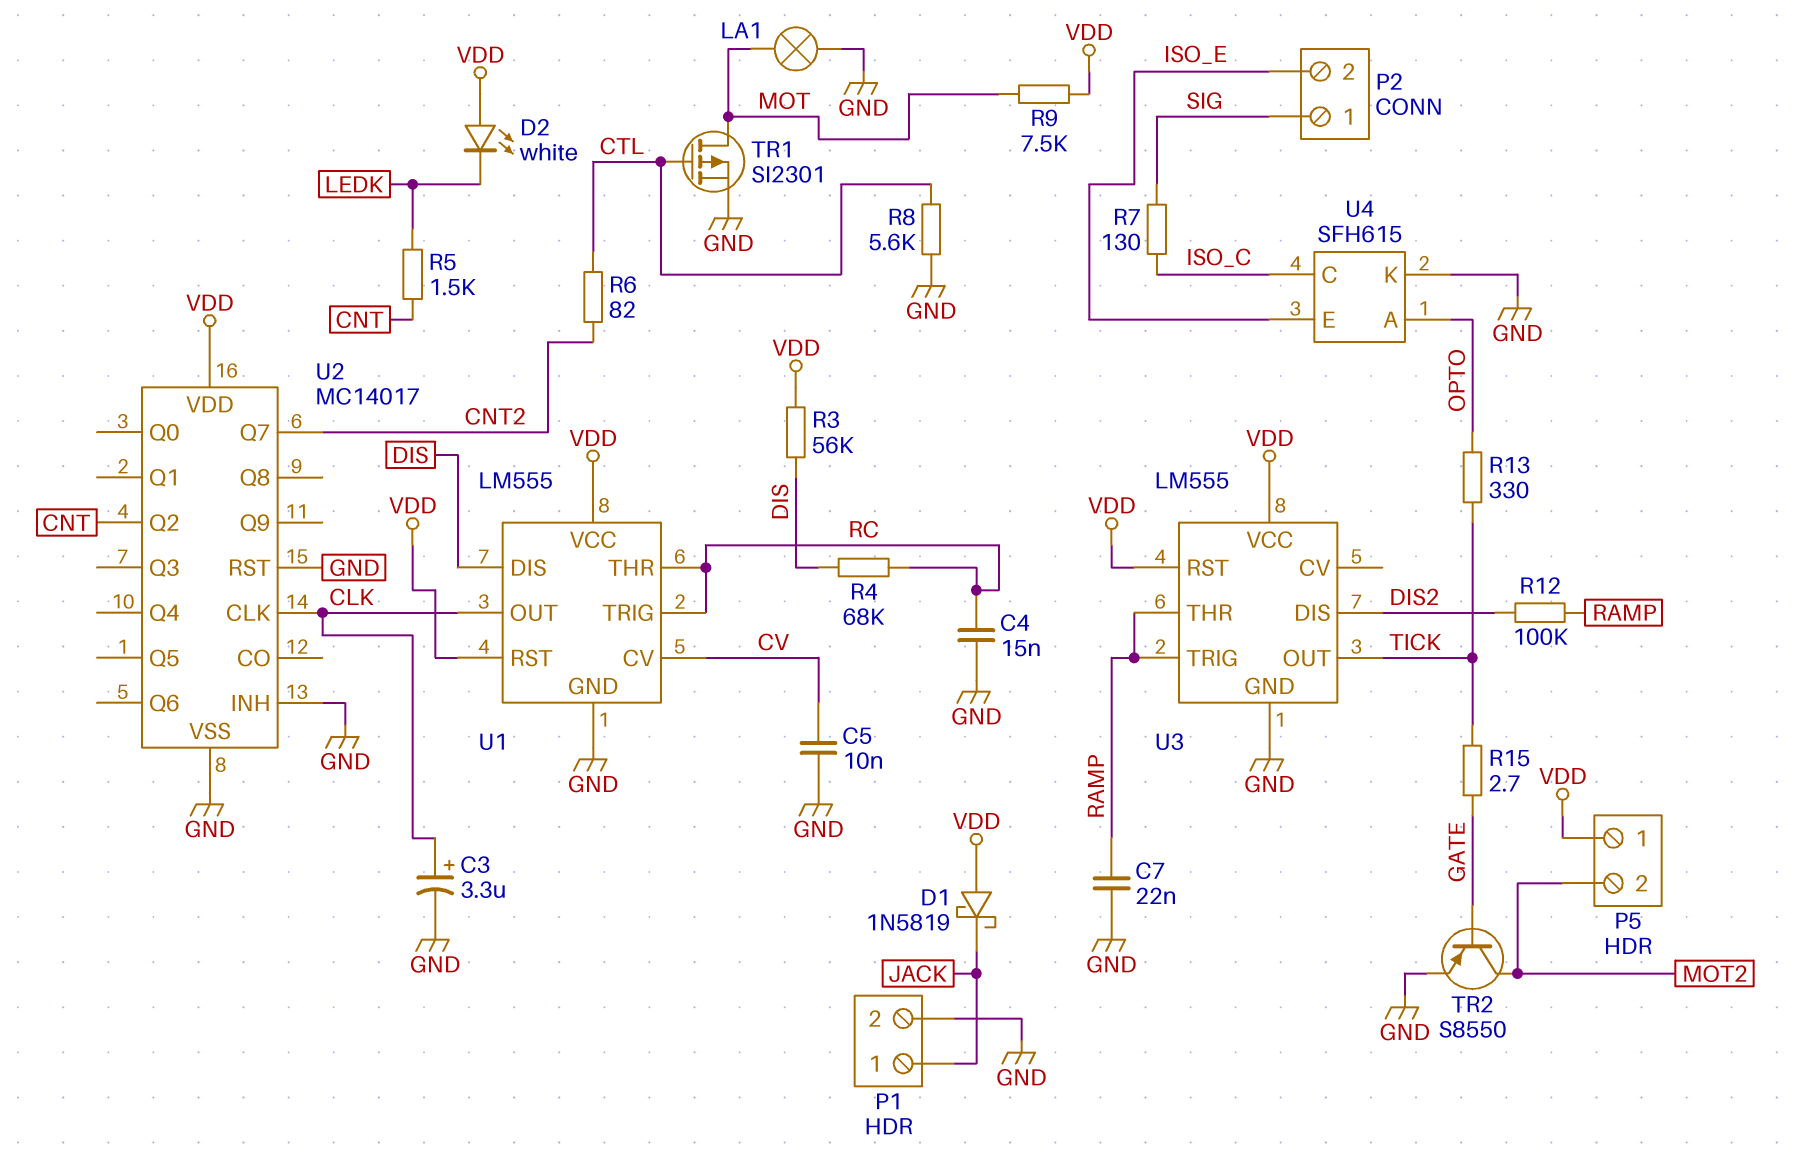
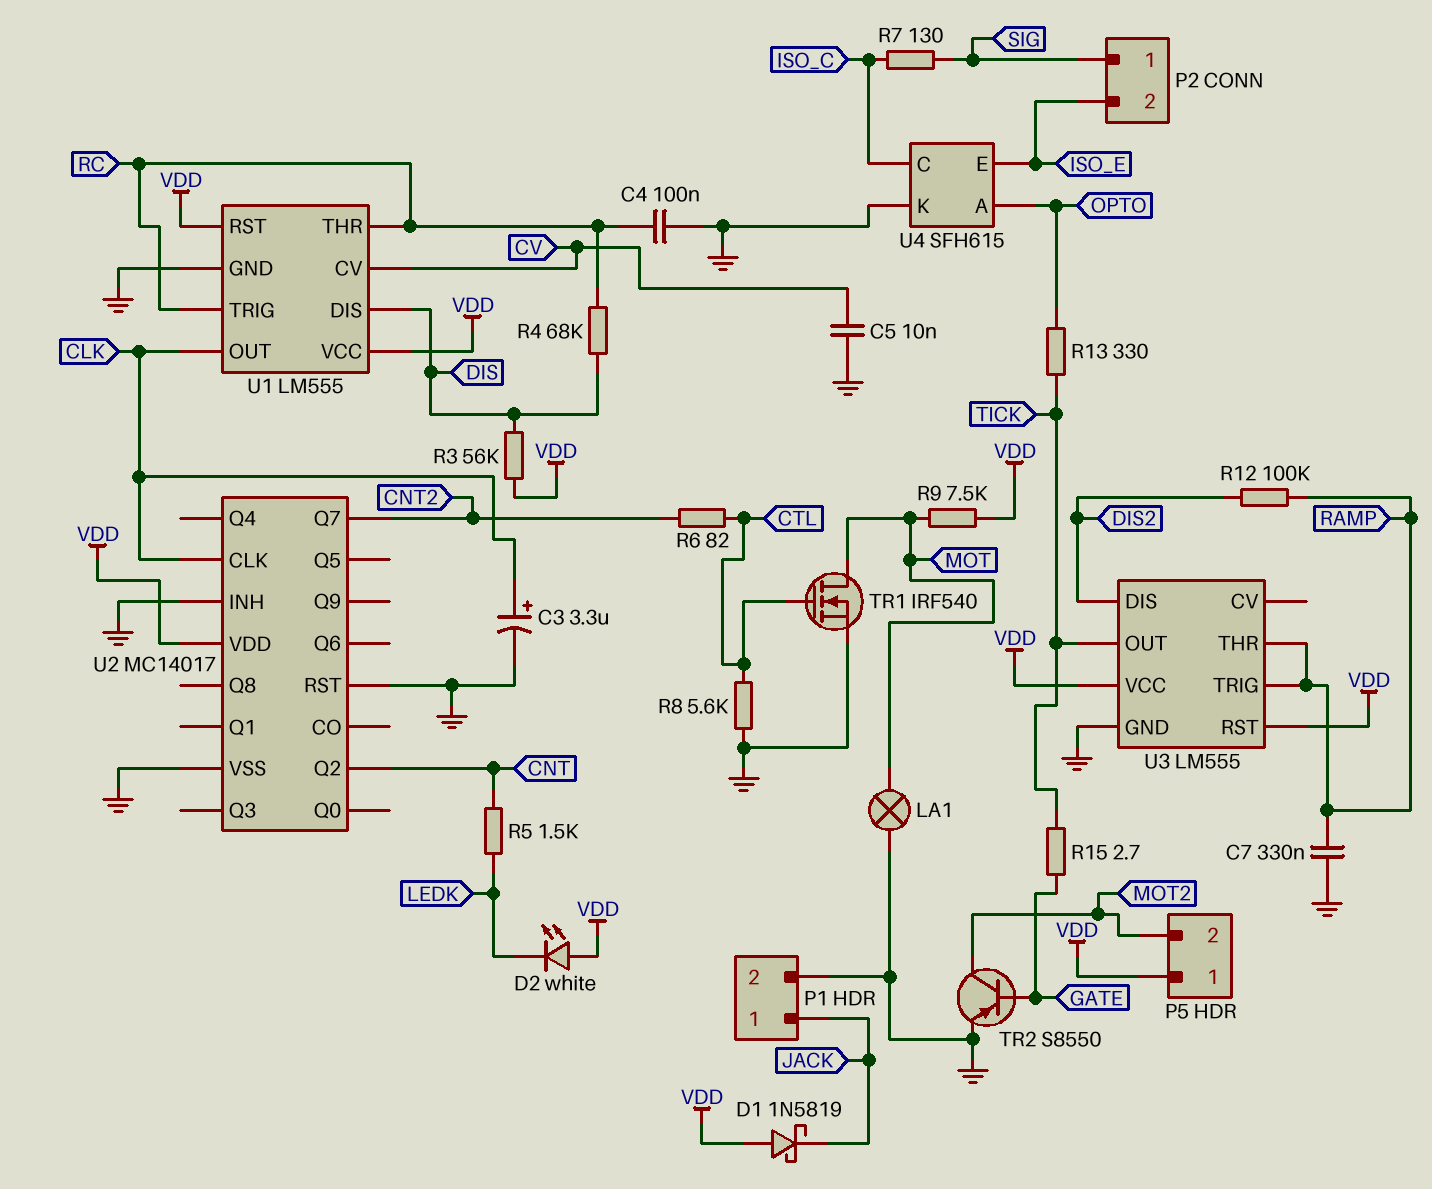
C4: 15nF (GND, RC) -> 100nF (GND, RC)
C7: 22nF (GND, RAMP) -> 330nF (GND, RAMP)
TR1: PMOS SI2301 (G CTL, D MOT, S GND) -> NMOS IRF540 (G CTL, D MOT, S GND)

